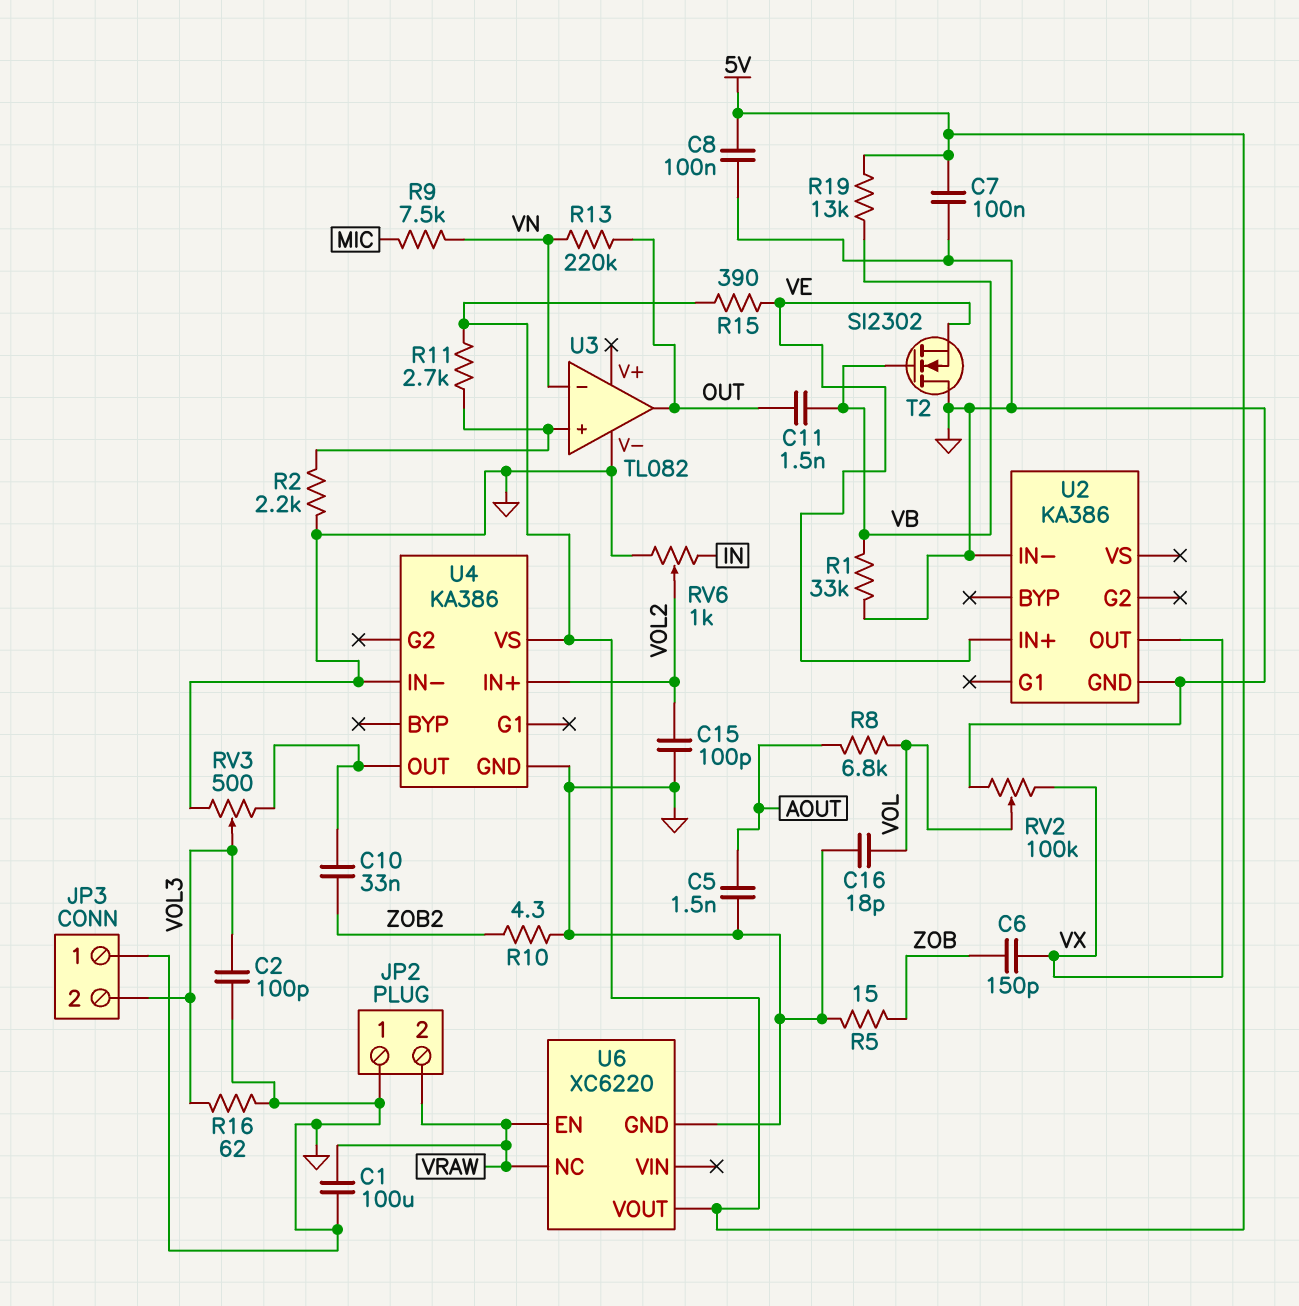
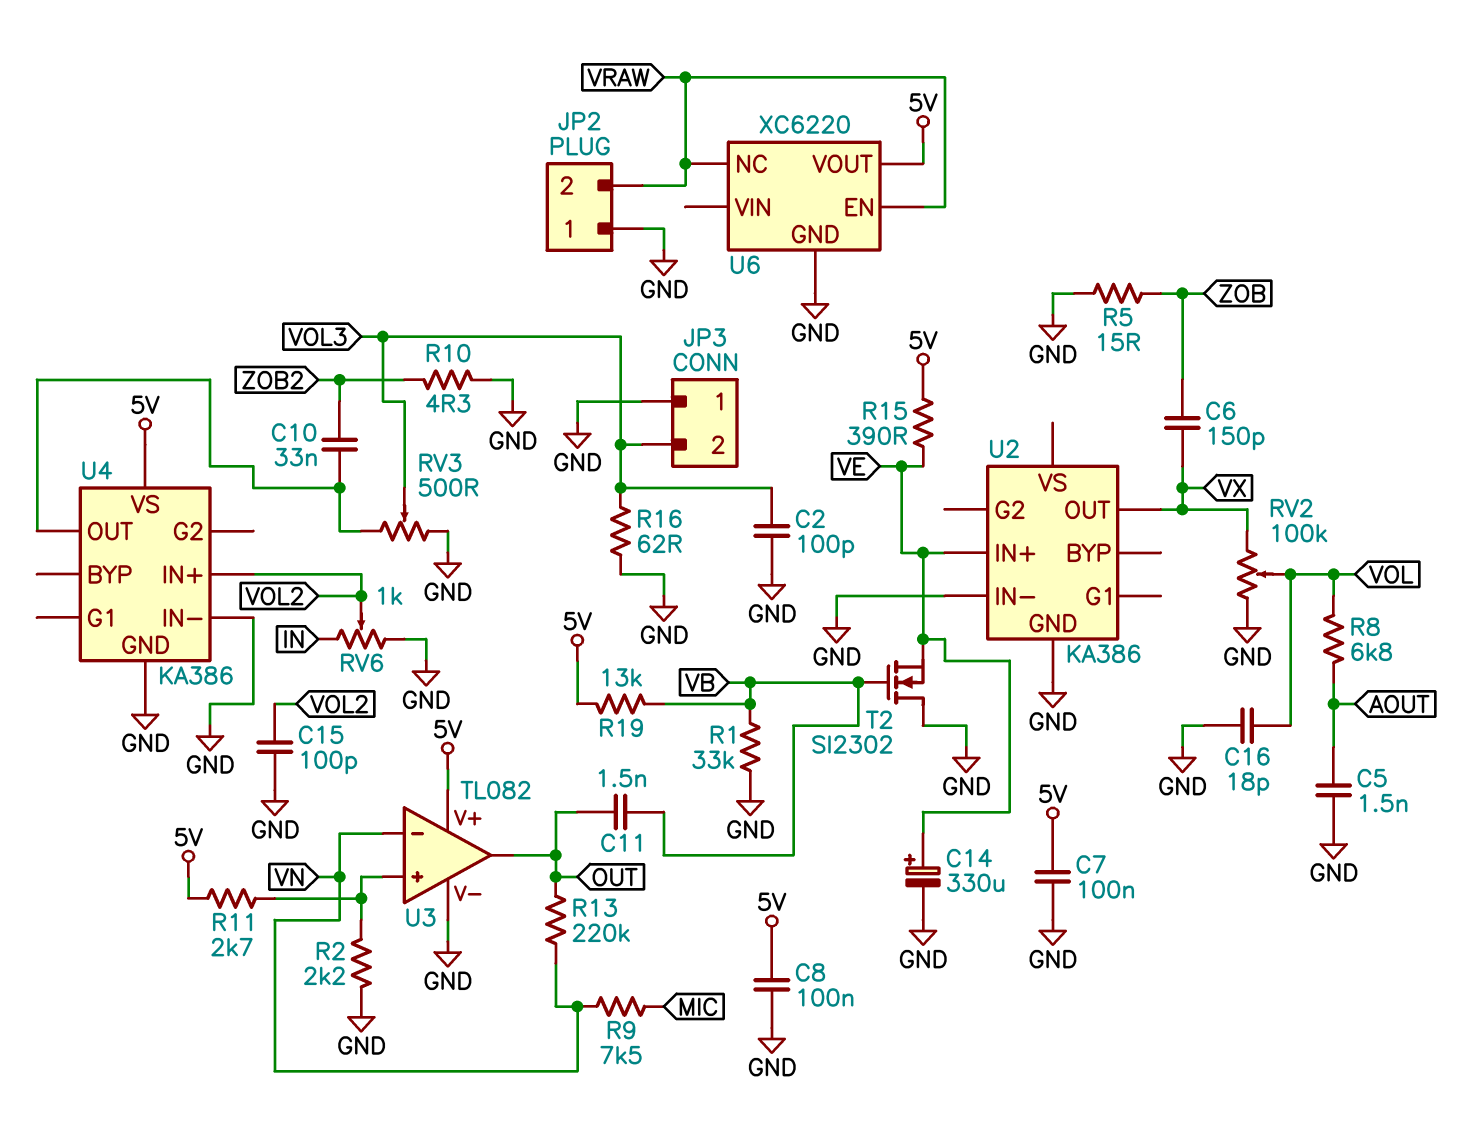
C1: 100uF (GND, VRAW) -> none
C14: none -> 330uF (plus VE, minus GND)
U3 pin V+: none -> 5V

